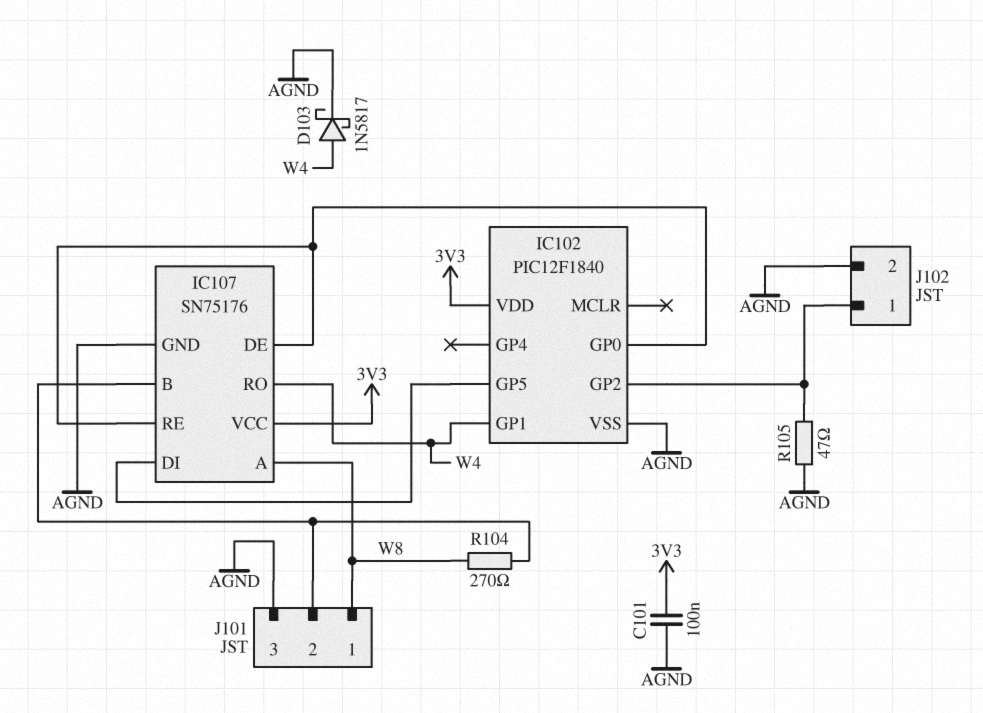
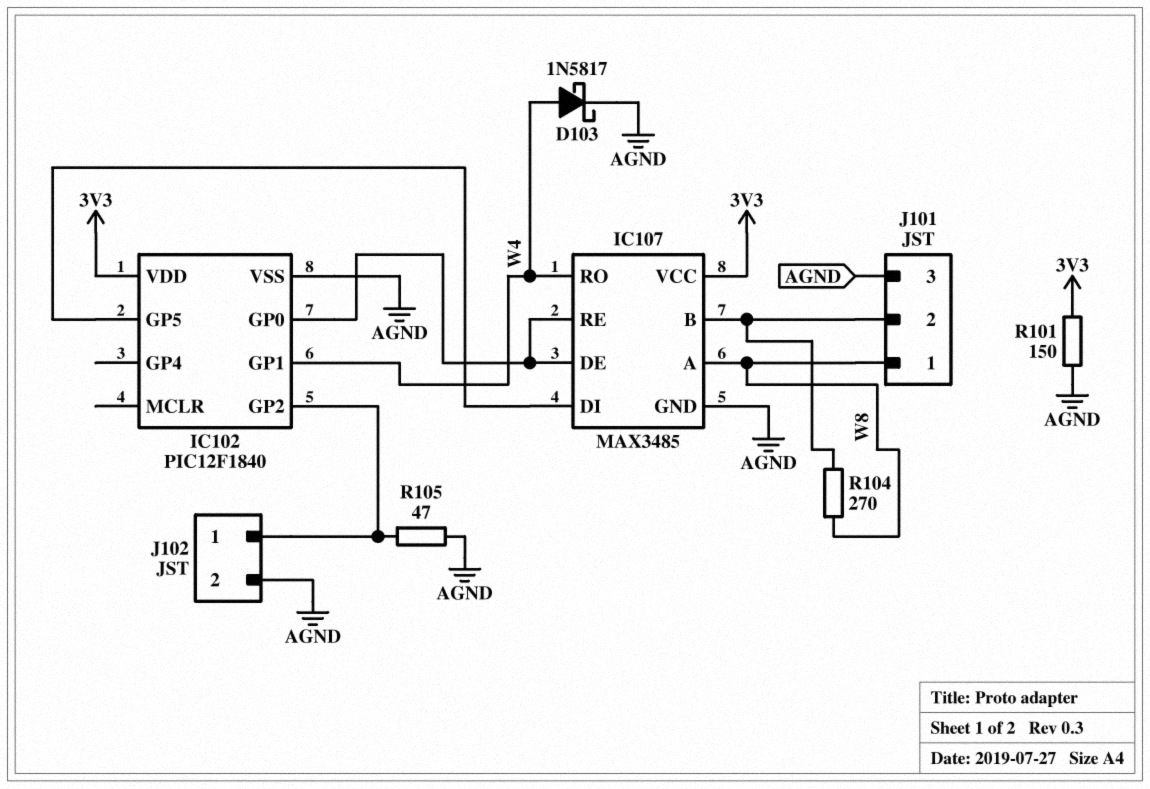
C101: 100nF (3V3, AGND) -> none
IC107: SN75176 -> MAX3485
R101: none -> 150 (3V3, AGND)

